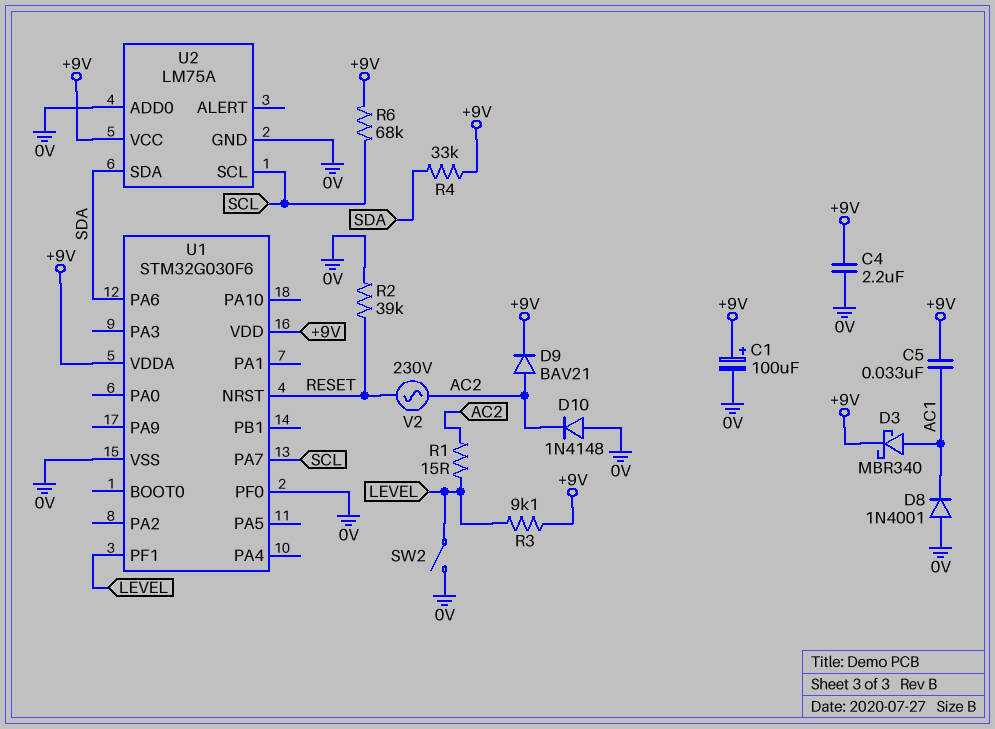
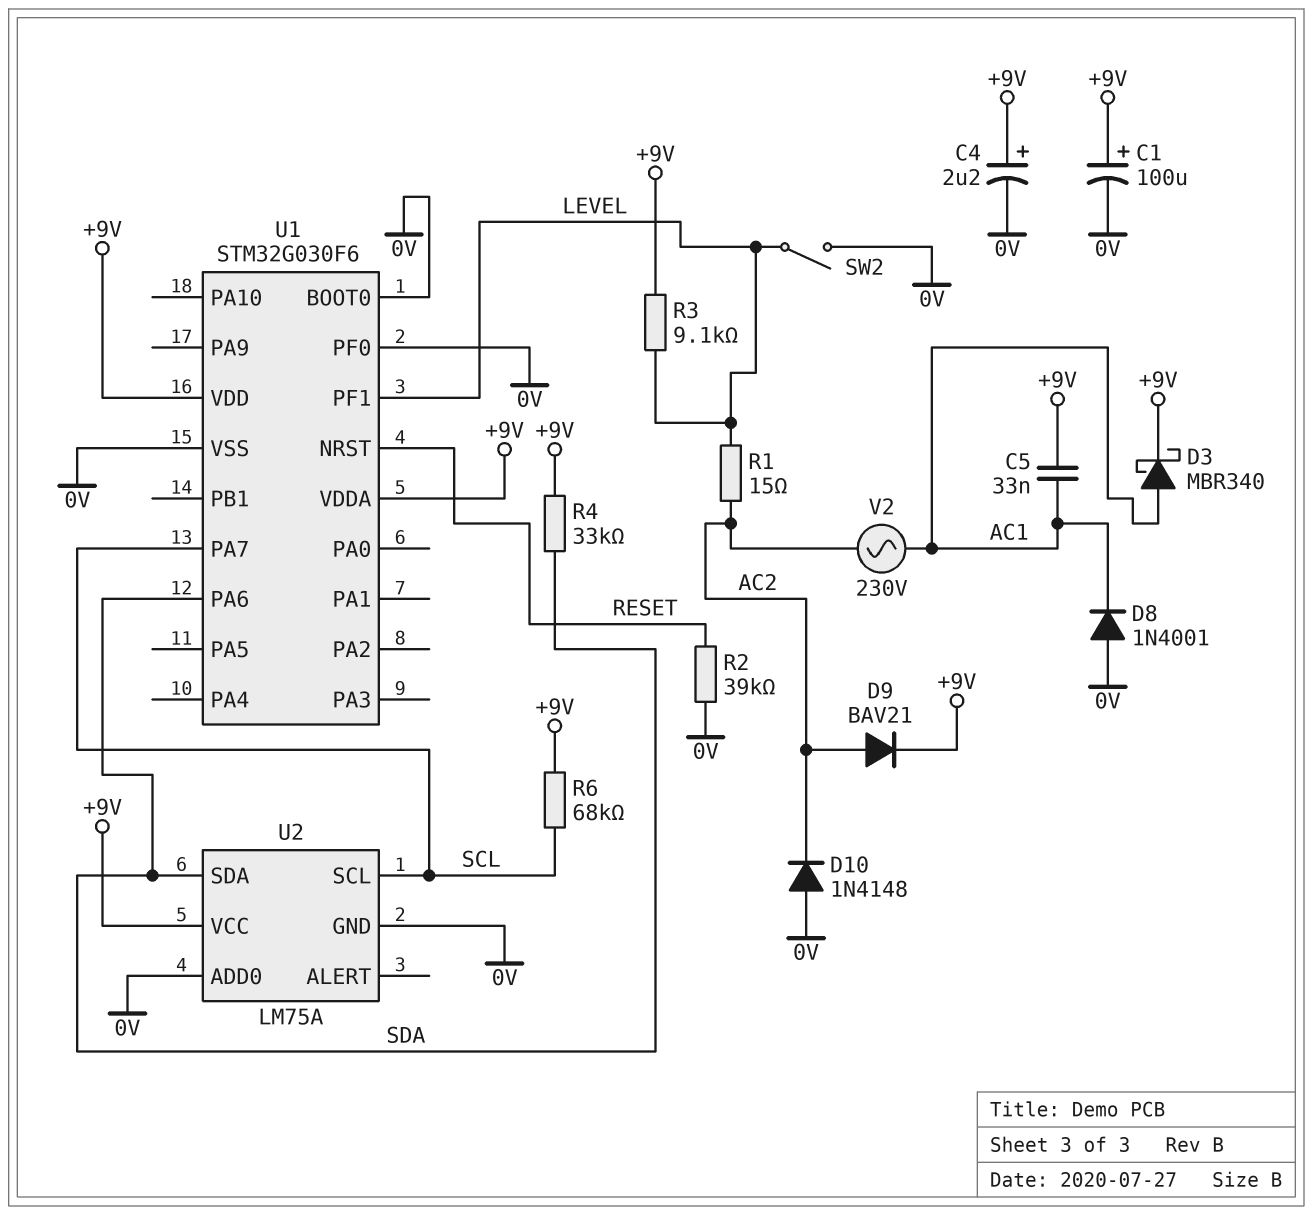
C4: 2.2uF (+9V, 0V) -> 2.2uF (plus +9V, minus 0V)
U1 pin BOOT0: none -> 0V
V2: AC 230V (AC2, RESET) -> AC 230V (AC1, AC2)

